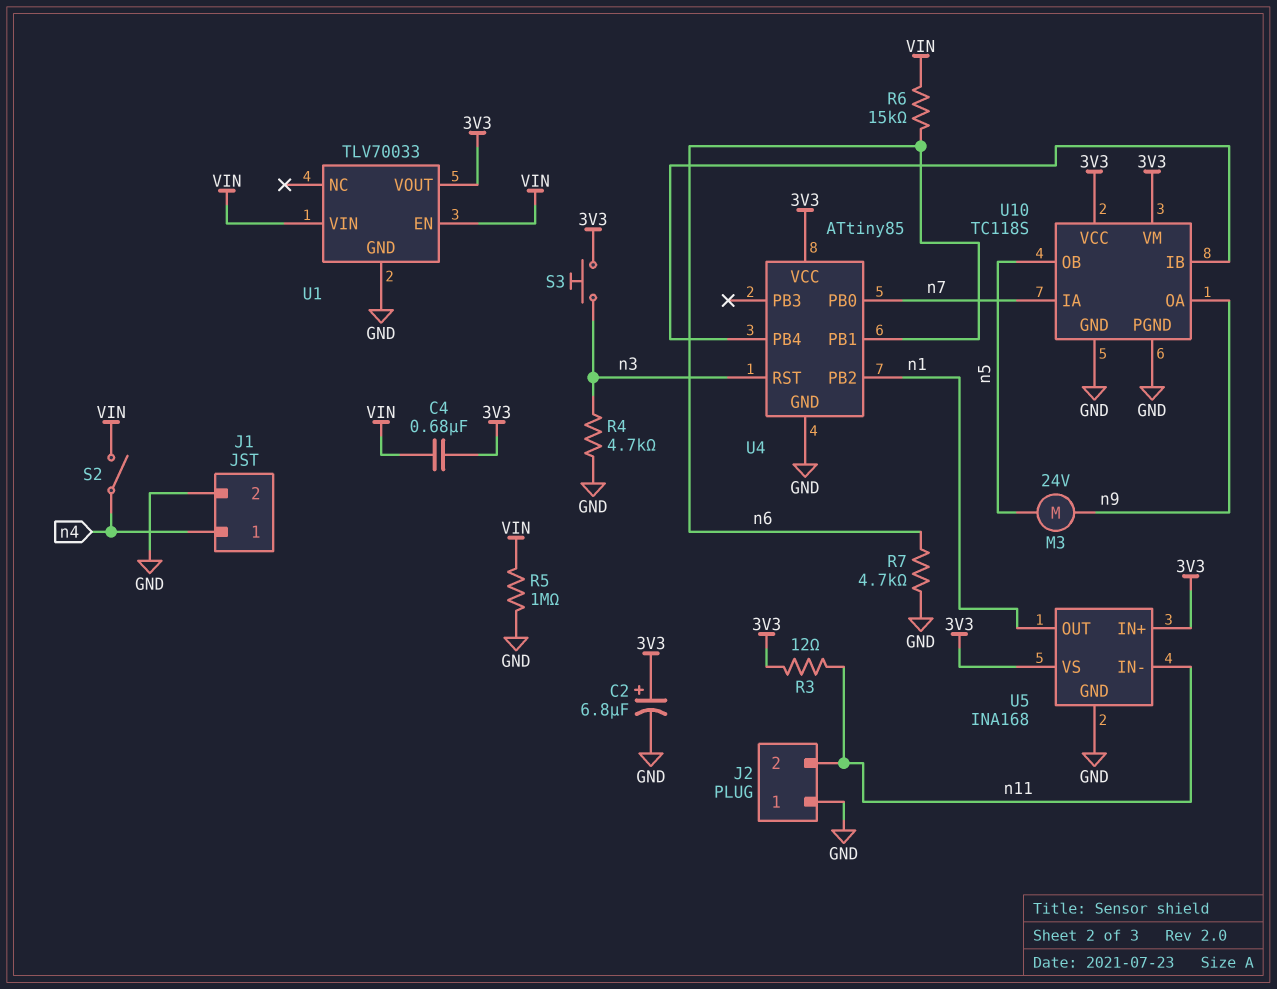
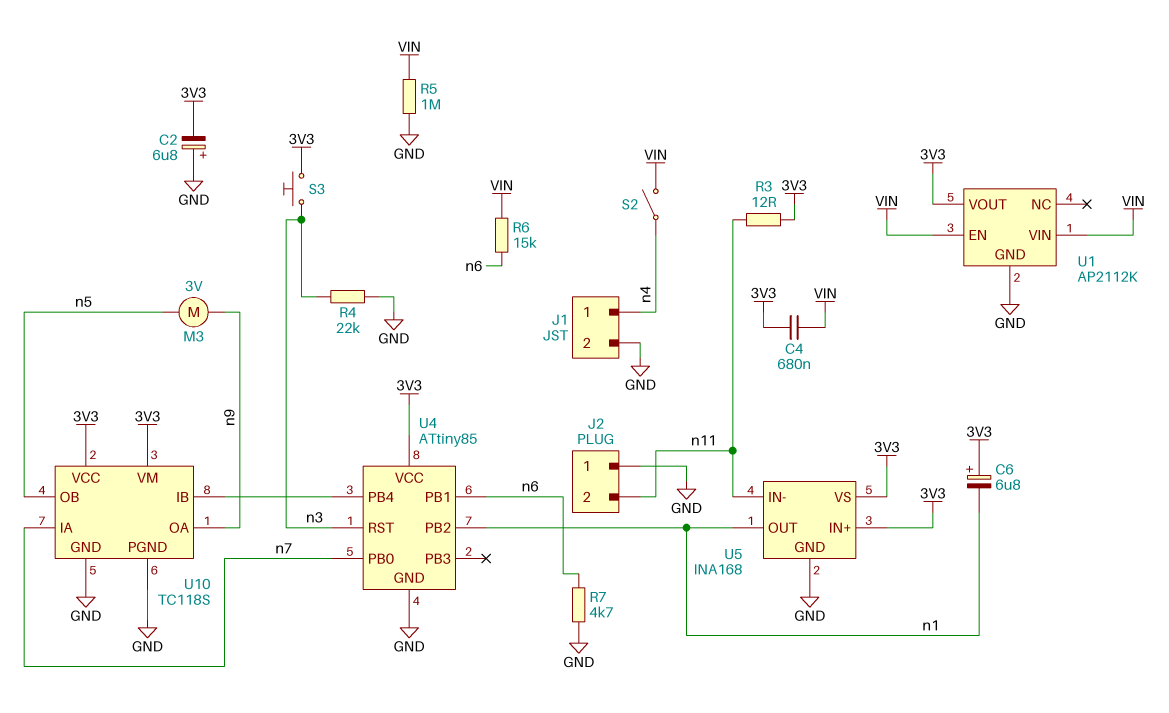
C2: 6.8uF (plus 3V3, minus GND) -> 6.8uF (plus GND, minus 3V3)
C6: none -> 6.8uF (plus 3V3, minus n1)
M3: motor 24V (n5, n9) -> motor 3V (n5, n9)
R4: 4.7k (GND, n3) -> 22k (GND, n3)
U1: TLV70033 -> AP2112K

